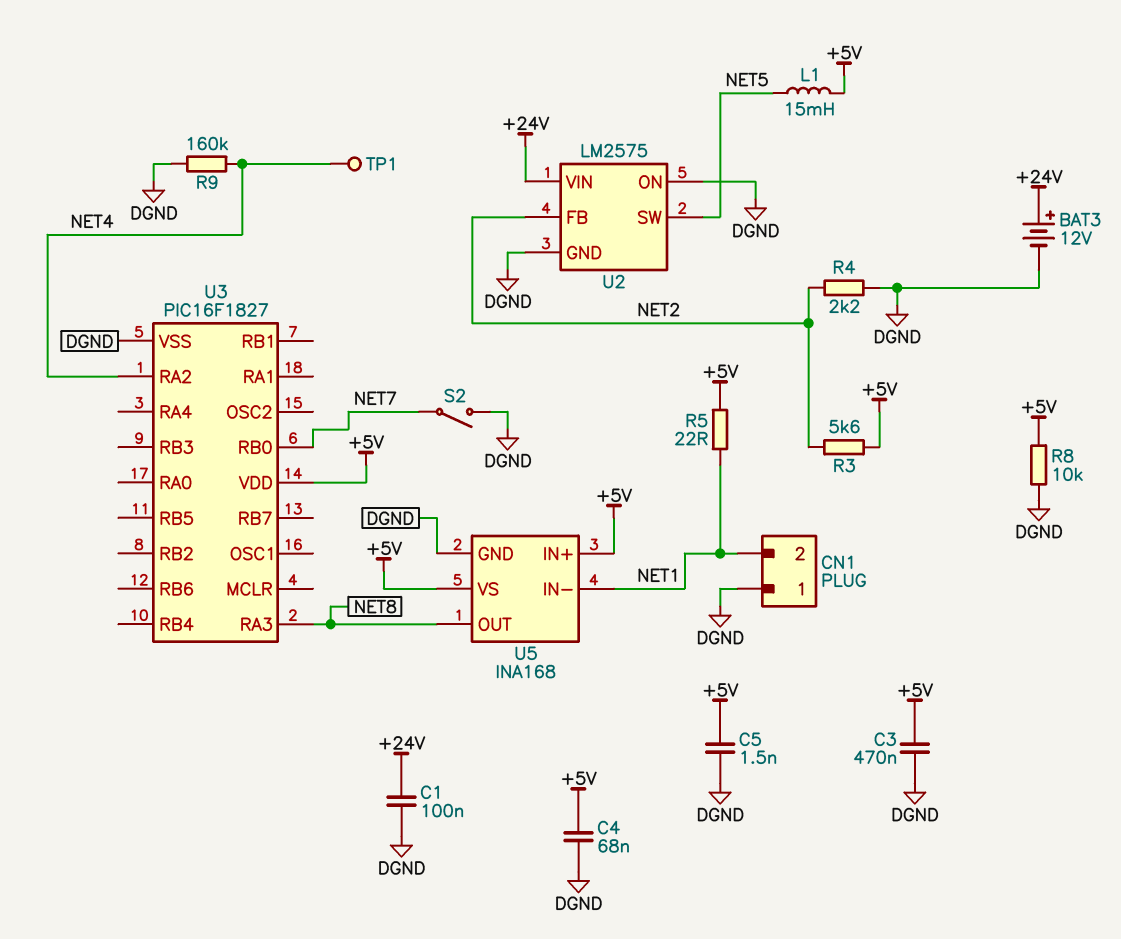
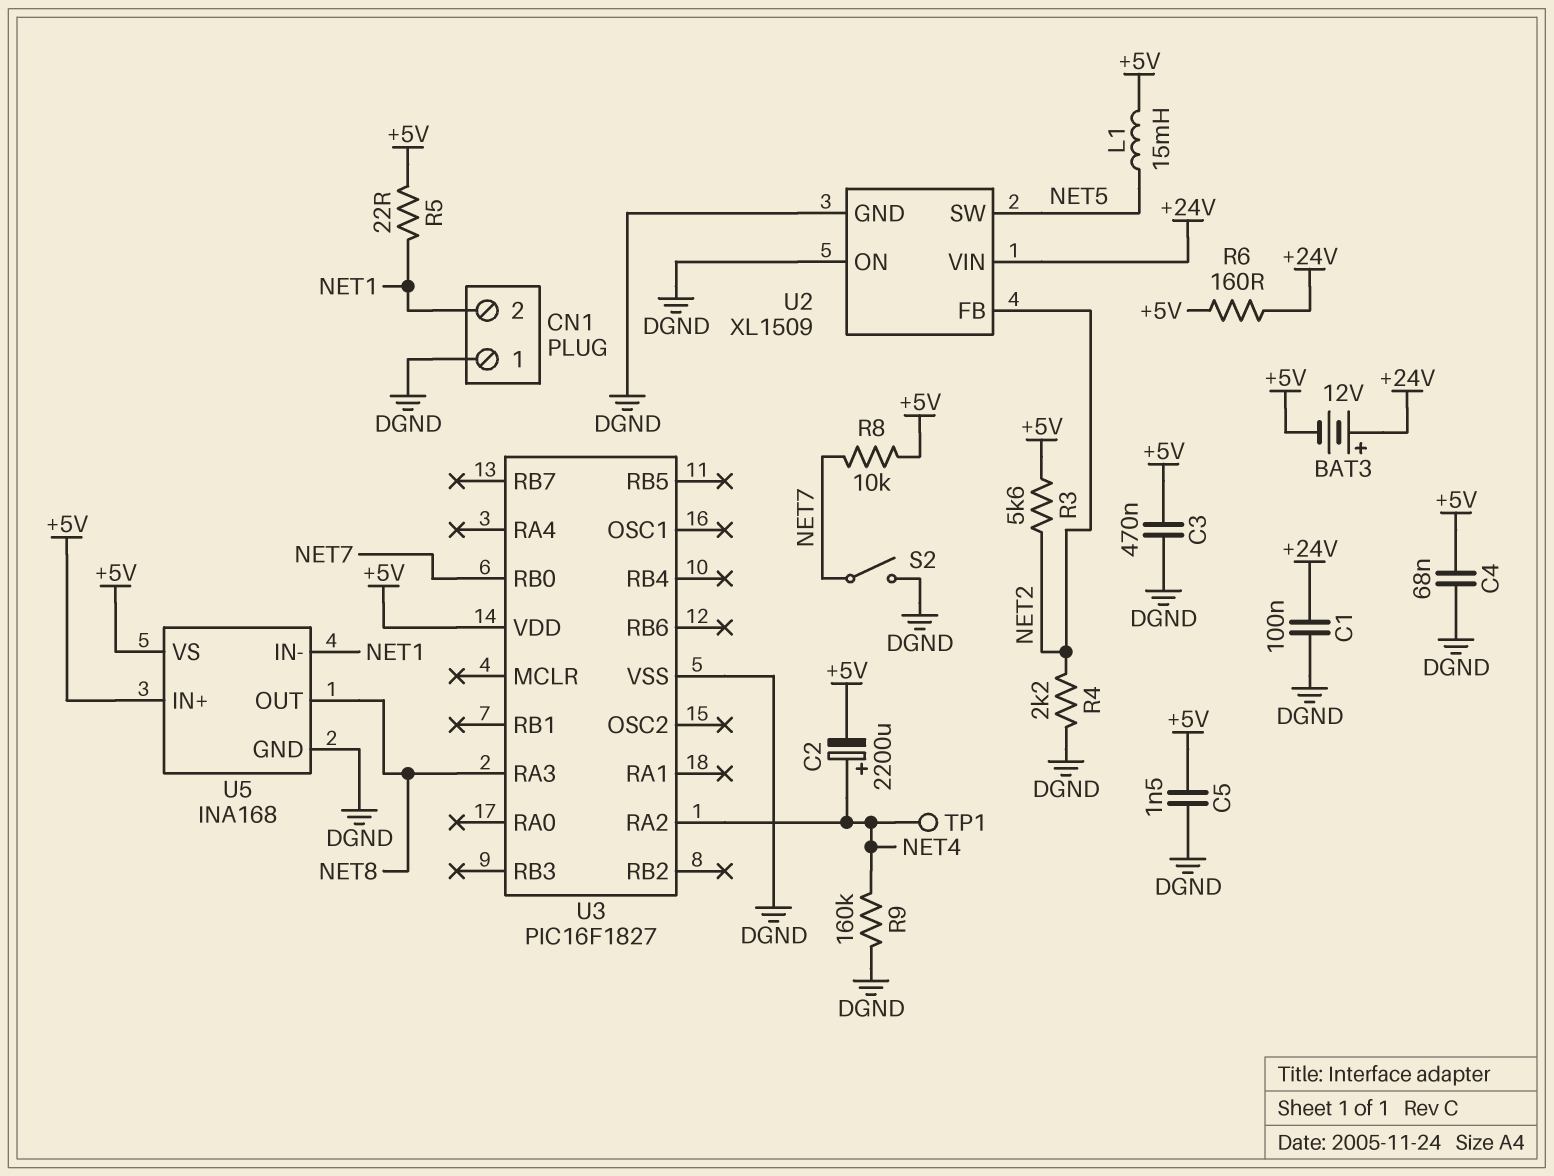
BAT3: 12V (plus +24V, minus DGND) -> 12V (plus +24V, minus +5V)
C2: none -> 2200uF (plus NET4, minus +5V)
R6: none -> 160 (+5V, +24V)
R8: 10k (+5V, DGND) -> 10k (+5V, NET7)
U2: LM2575 -> XL1509

